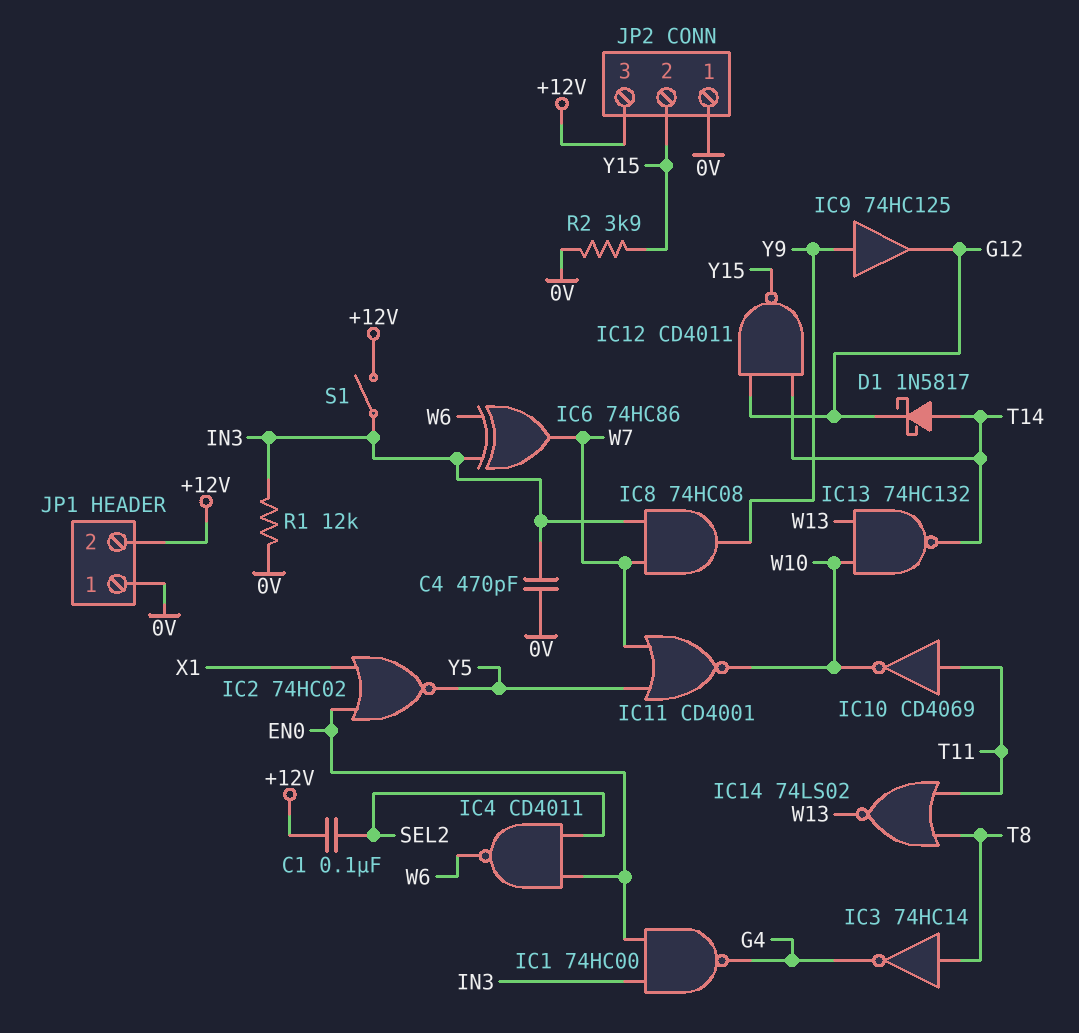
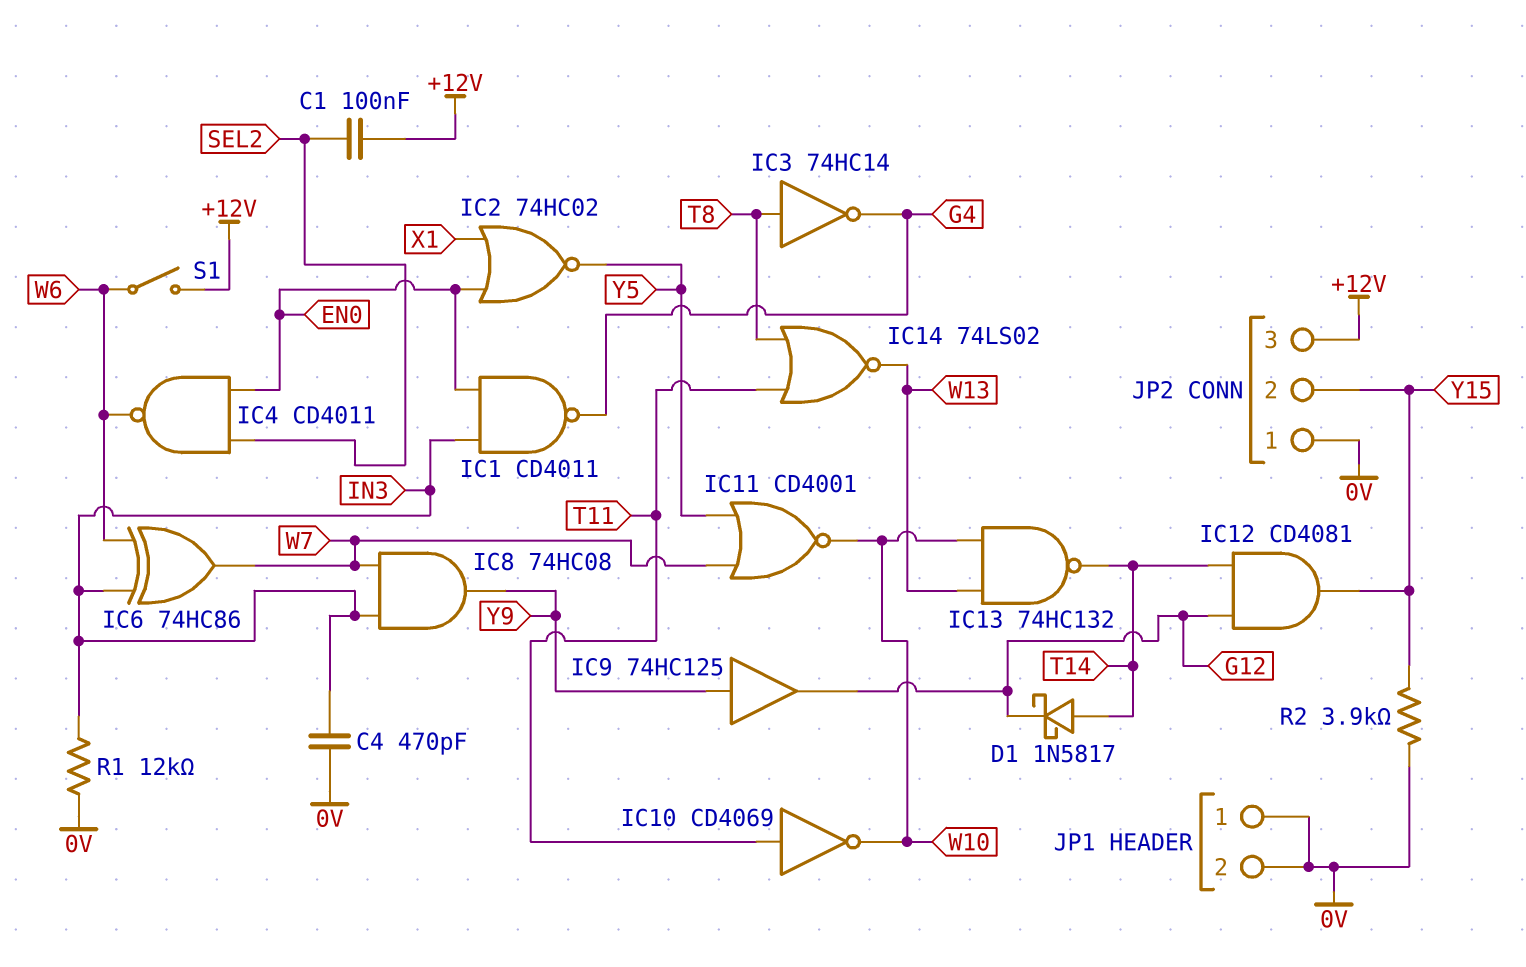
IC1: NAND 74HC00 (in EN0, in IN3, out G4) -> NAND CD4011 (in EN0, in IN3, out G4)
IC12: NAND CD4011 (in G12, in T14, out Y15) -> AND CD4081 (in G12, in T14, out Y15)
JP1 pin 2: +12V -> 0V
S1: switch (+12V, IN3) -> switch (+12V, W6)

